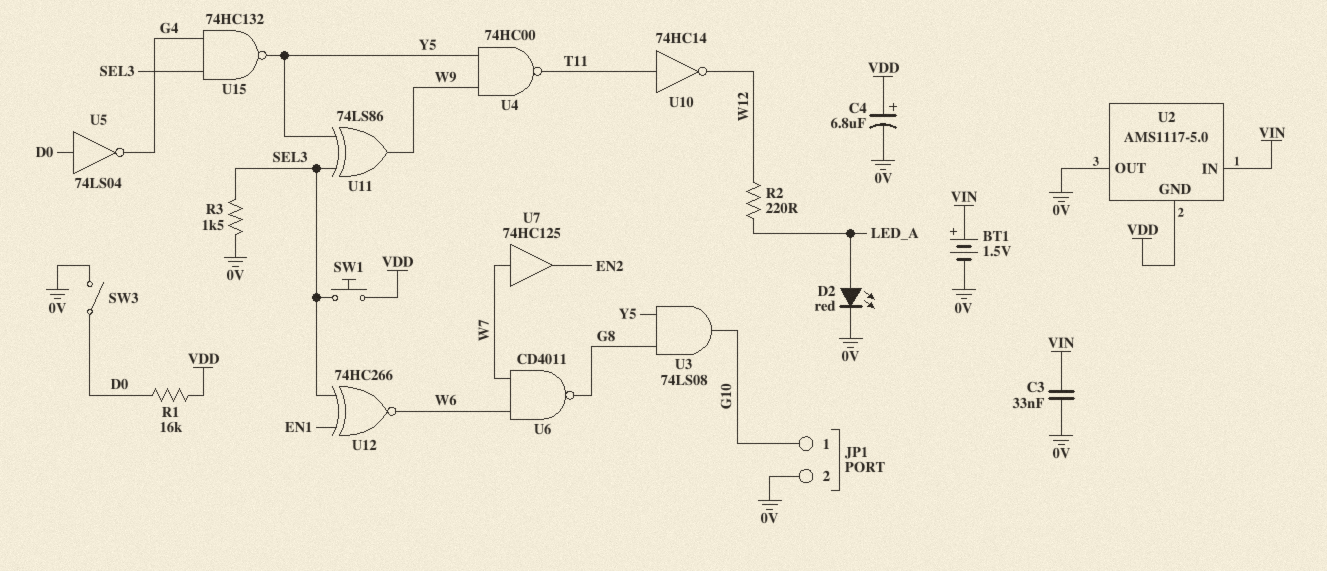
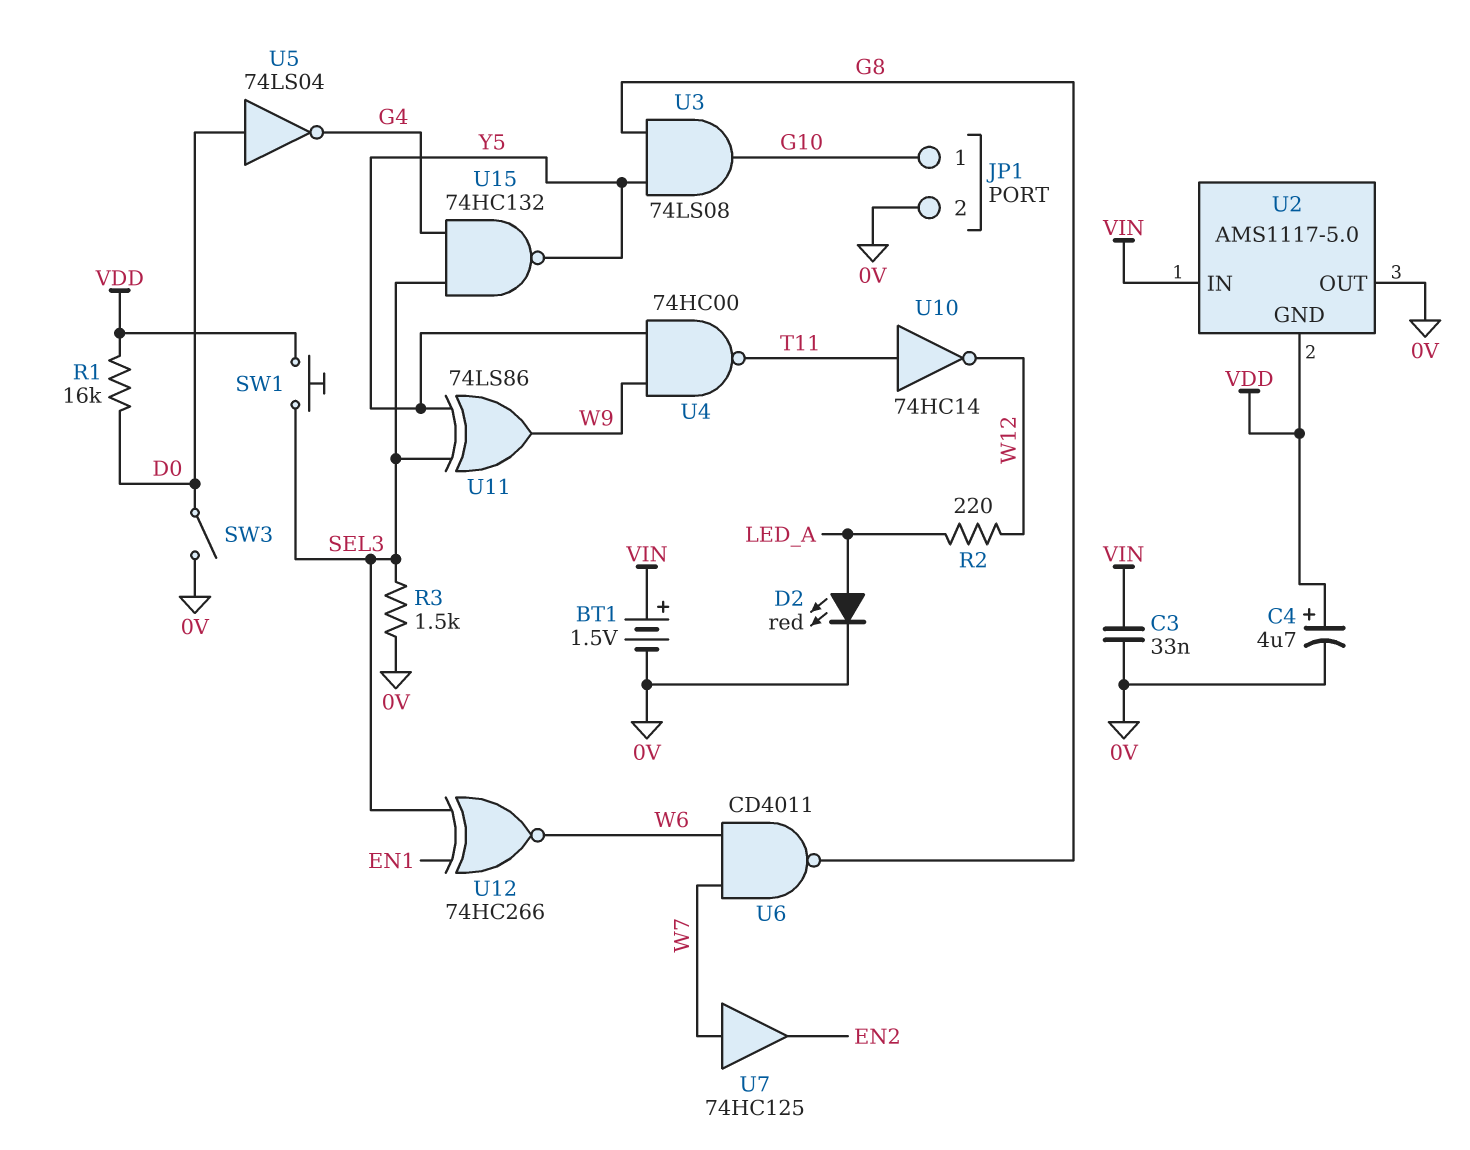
C4: 6.8uF (plus VDD, minus 0V) -> 4.7uF (plus VDD, minus 0V)

